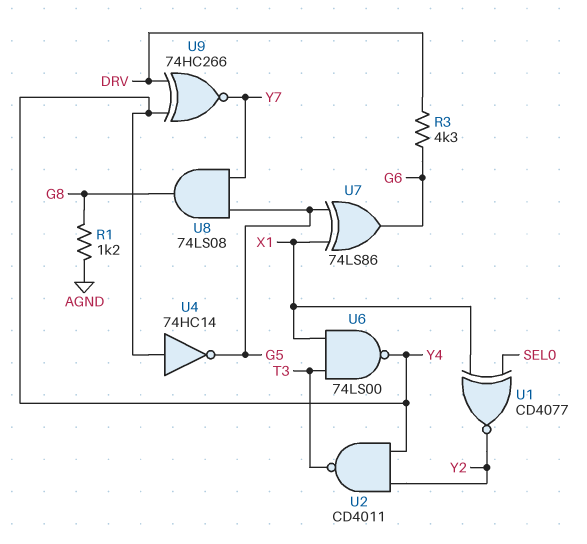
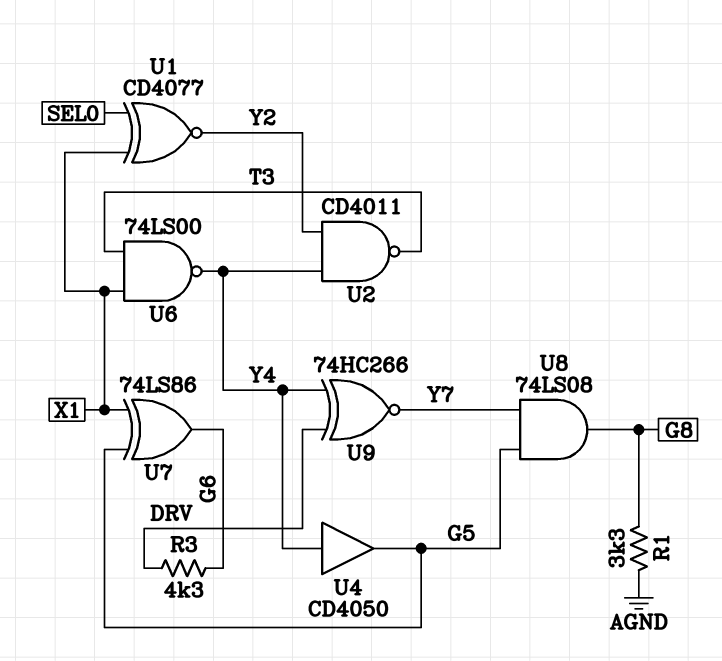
R1: 1.2k (AGND, G8) -> 3.3k (AGND, G8)
U4: NOT 74HC14 (in Y4, out G5) -> buffer CD4050 (in Y4, out G5)

